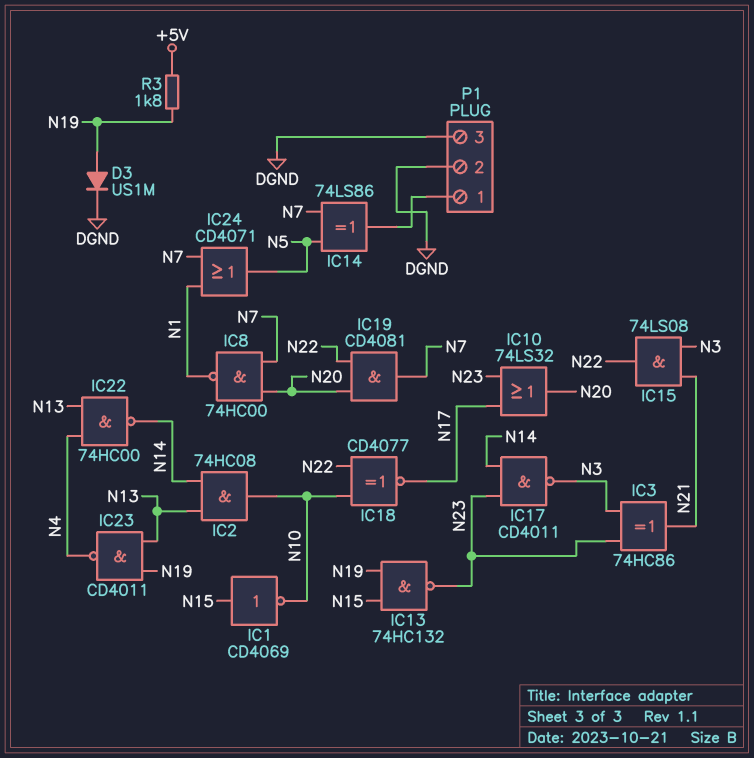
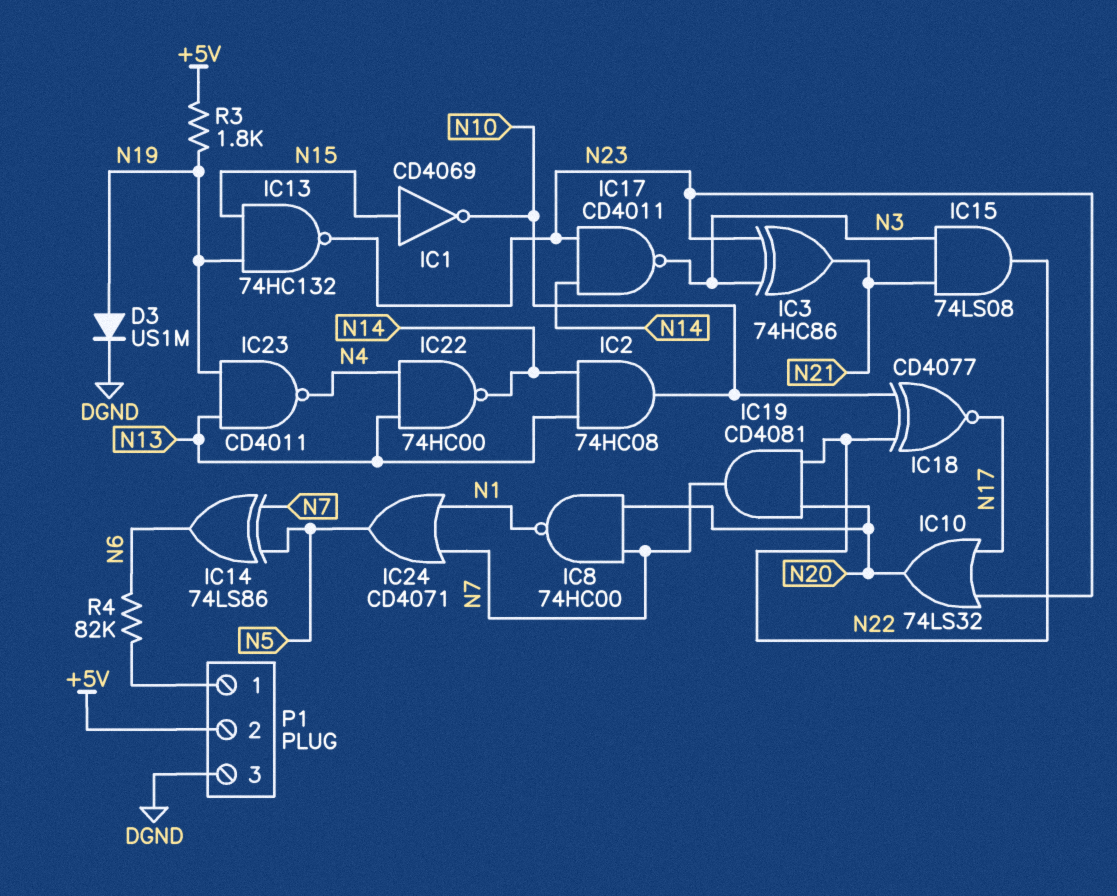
IC14: XOR 74LS86 (in N5, in N7, out P1/1) -> XOR 74LS86 (in N5, in N7, out N6)
P1 pin 2: DGND -> +5V
R4: none -> 82k (N6, P1/1)

